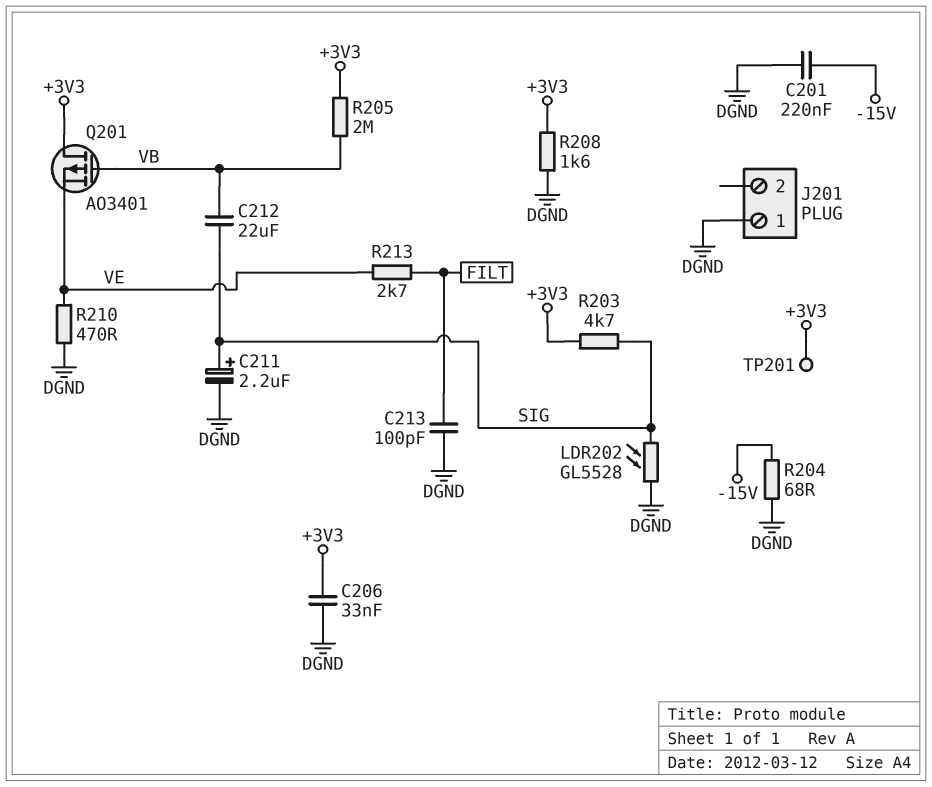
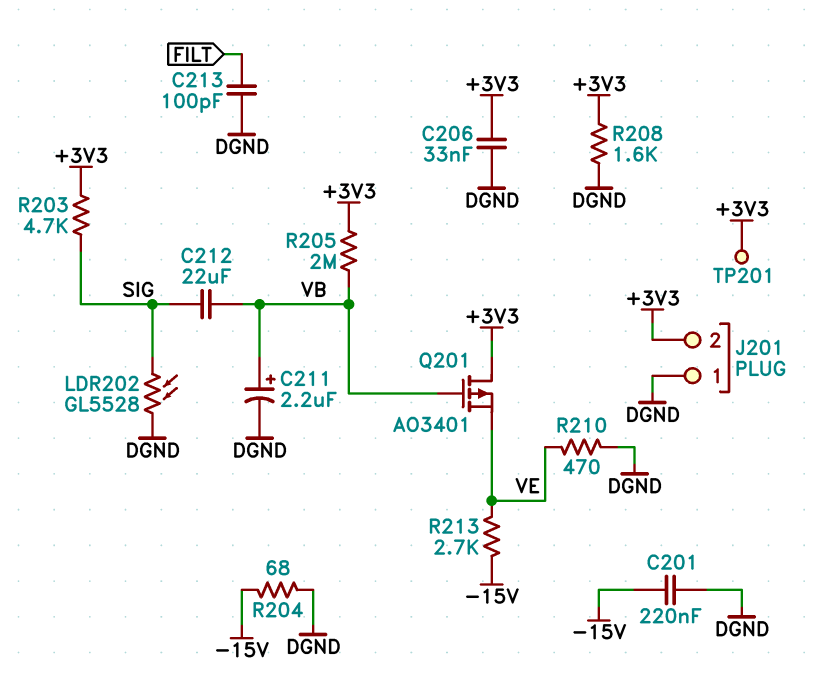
C211: 2.2uF (plus SIG, minus DGND) -> 2.2uF (plus VB, minus DGND)
J201 pin 2: none -> +3V3
R213: 2.7k (FILT, VE) -> 2.7k (-15V, VE)

